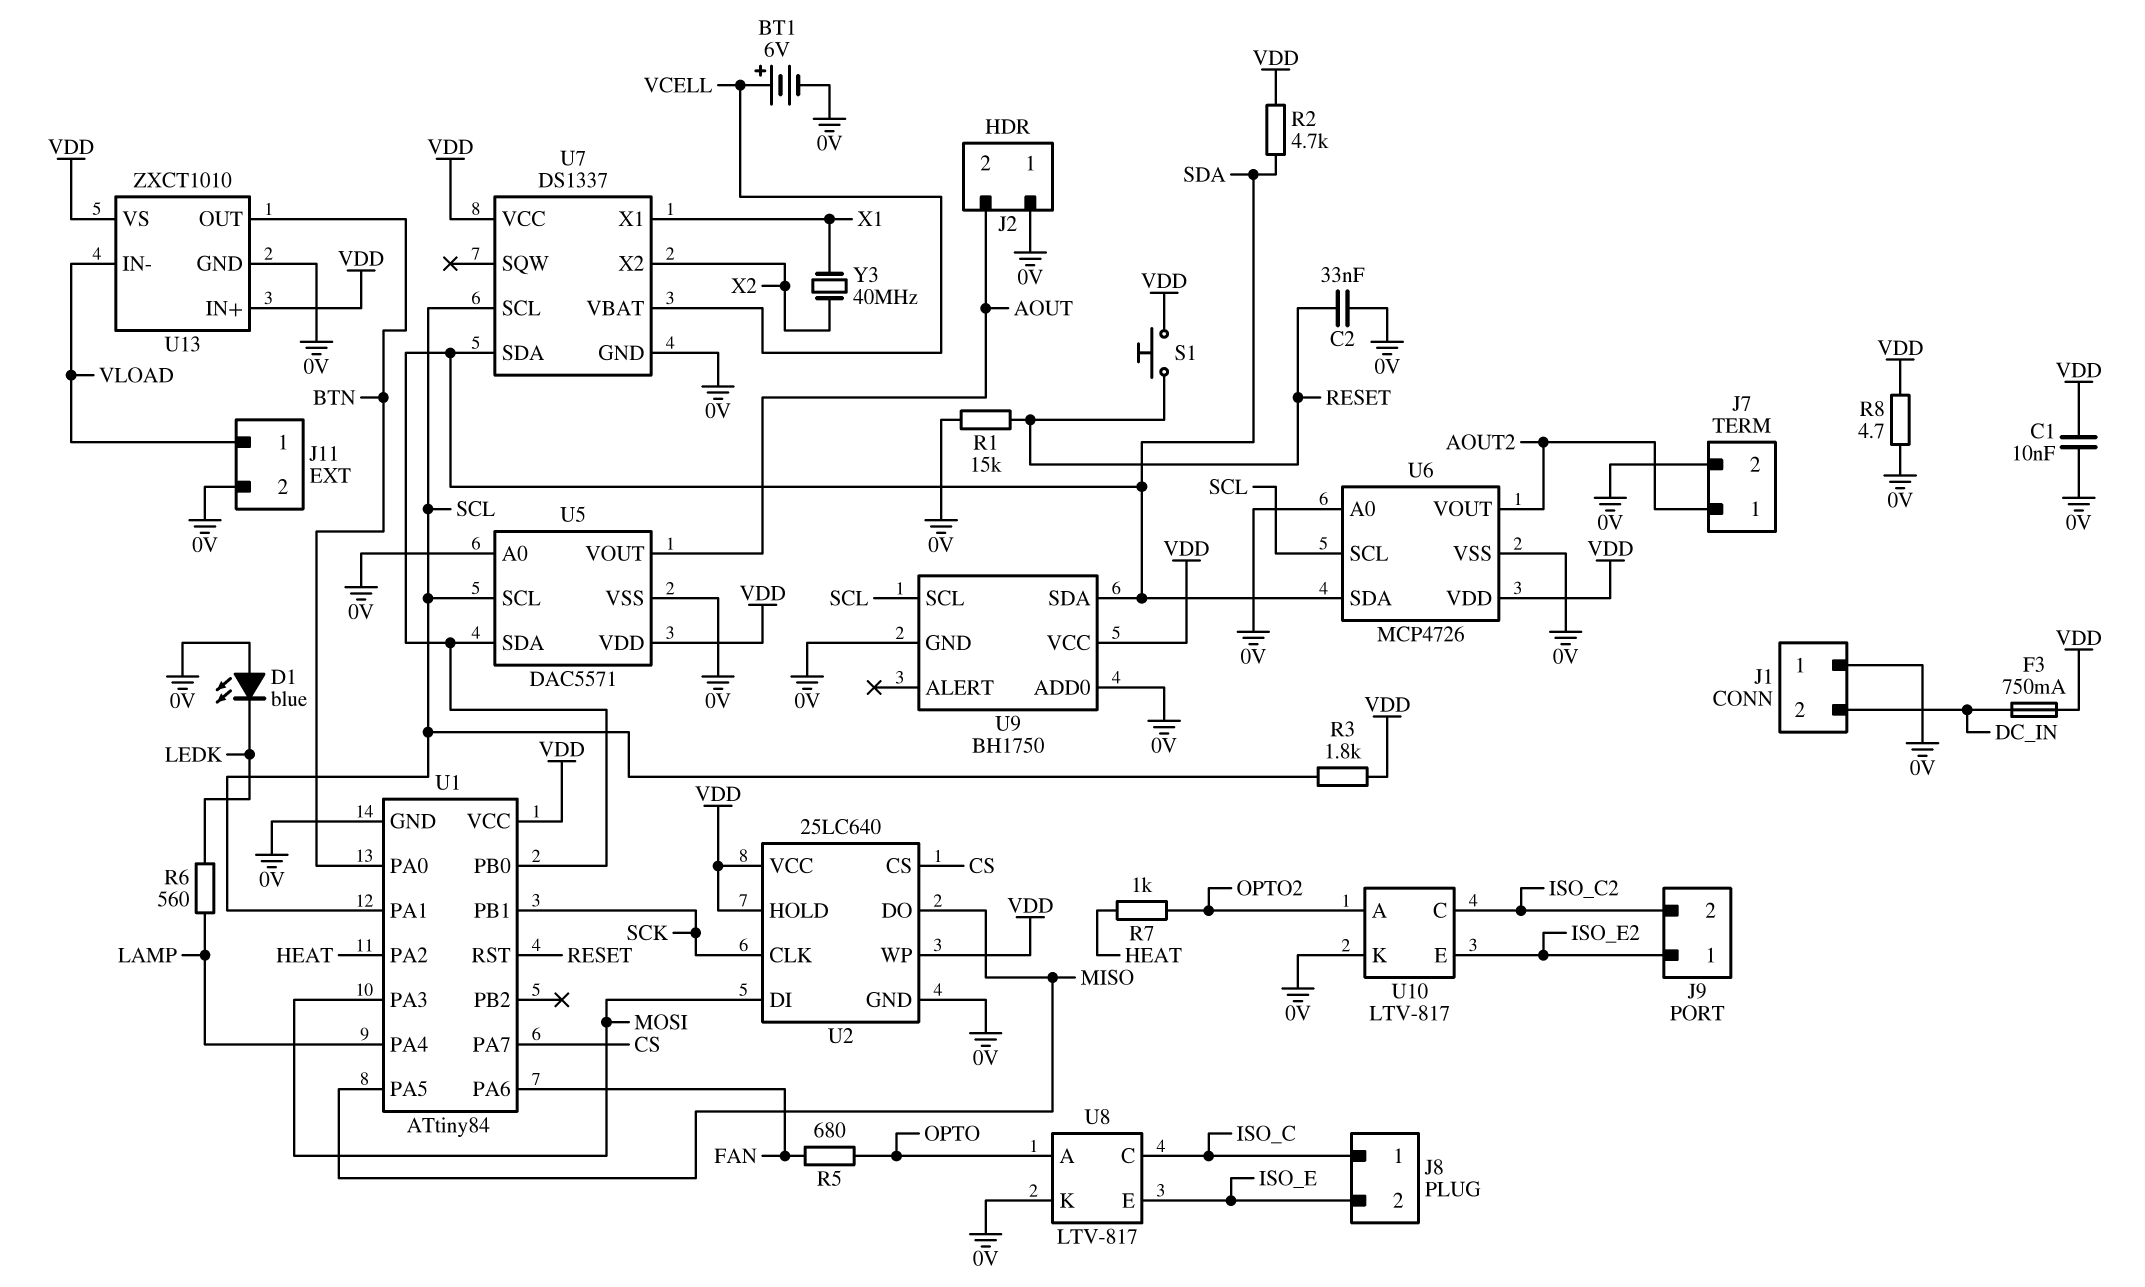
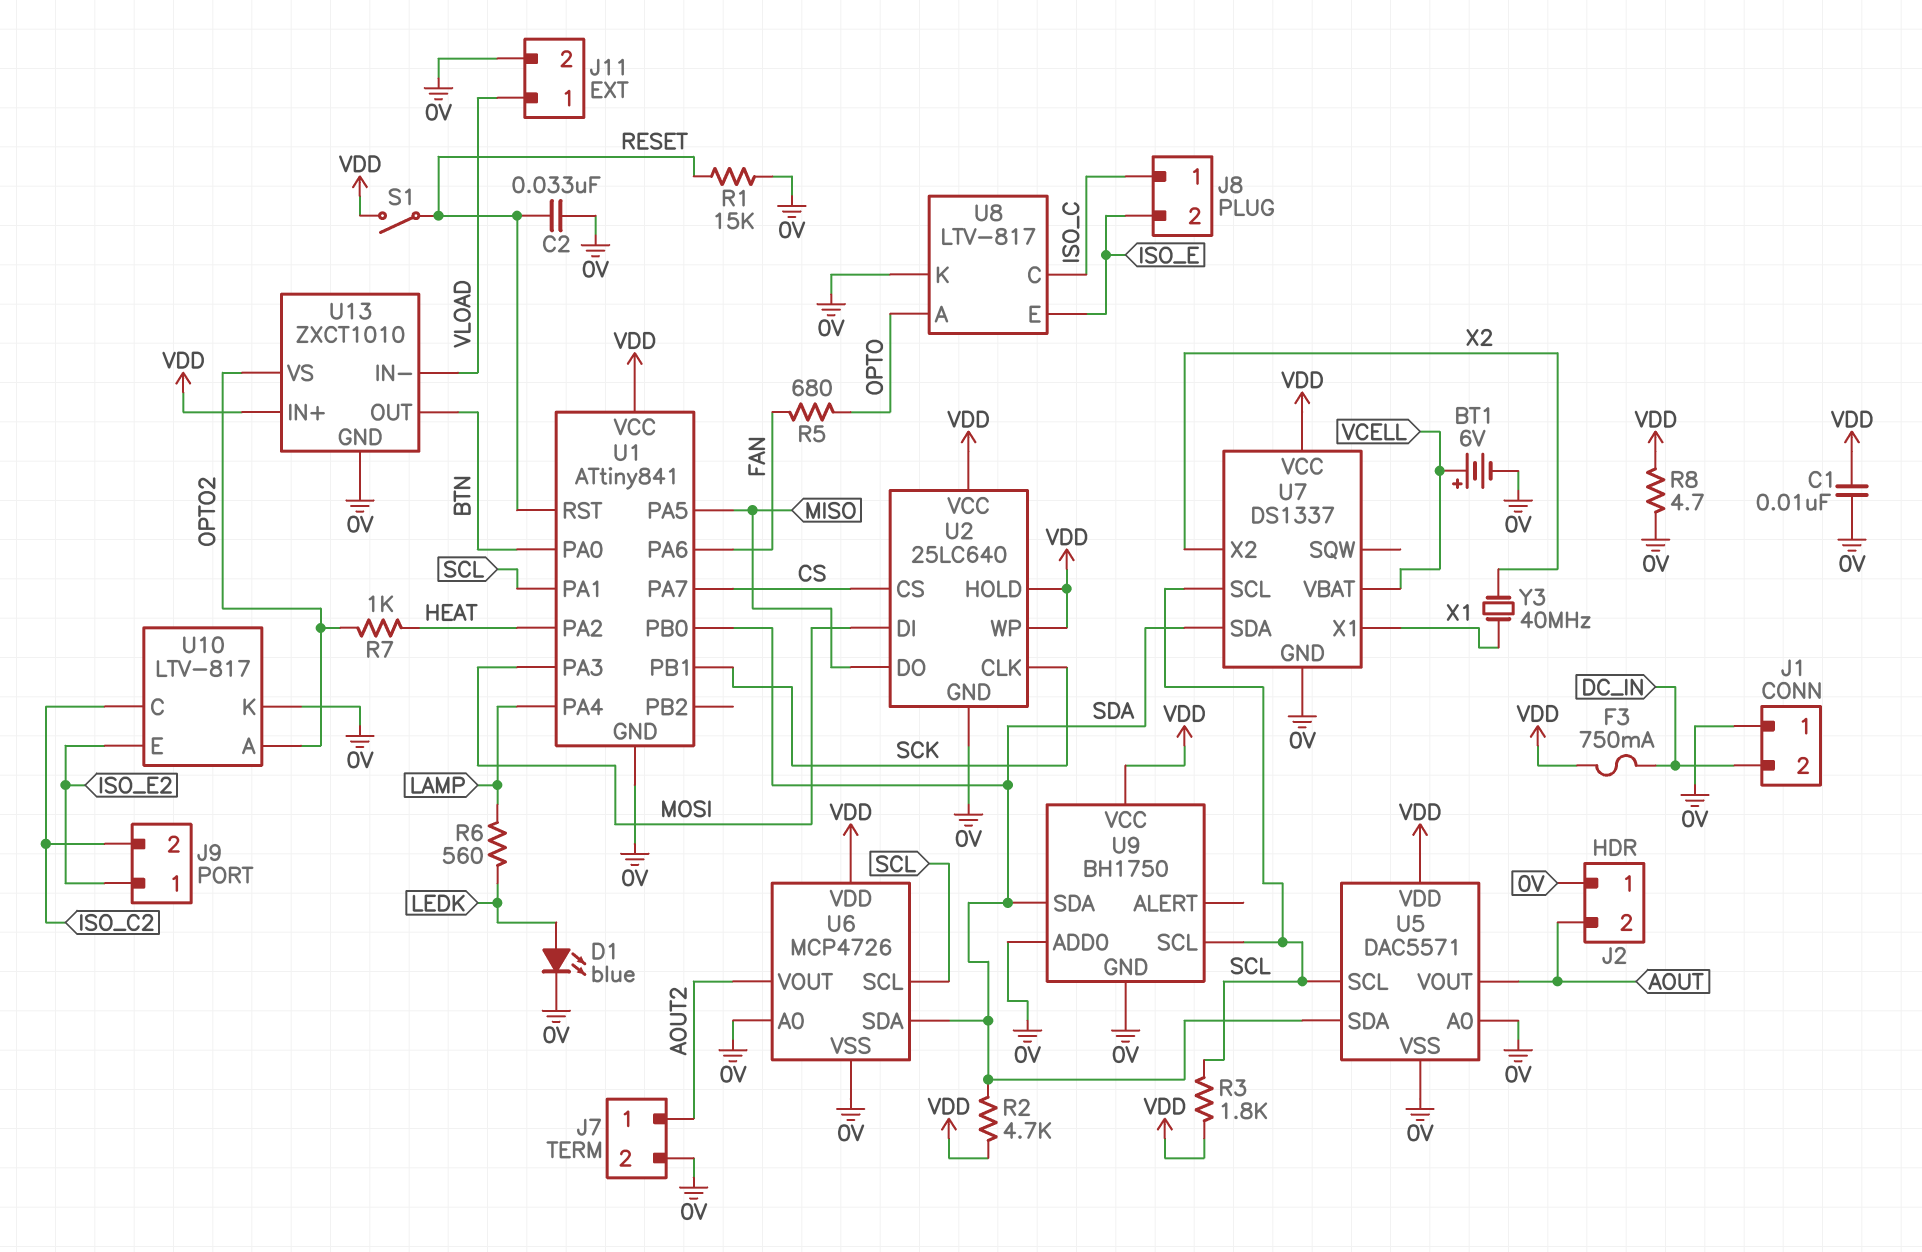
D1: LED blue (A 0V, K LEDK) -> LED blue (A LEDK, K 0V)
S1: button (RESET, VDD) -> switch (RESET, VDD)
U1: ATtiny84 -> ATtiny841
U13 pin VS: VDD -> OPTO2

